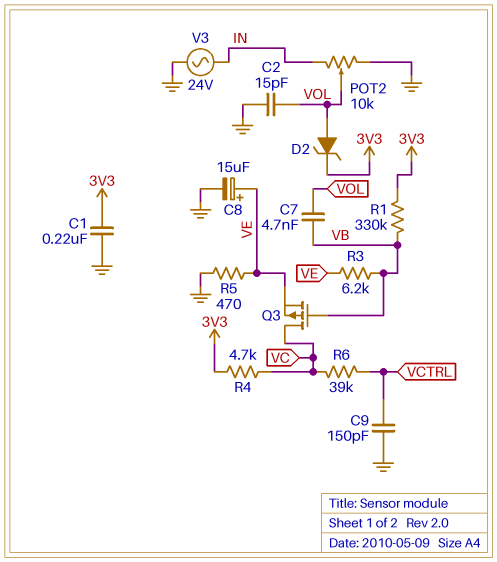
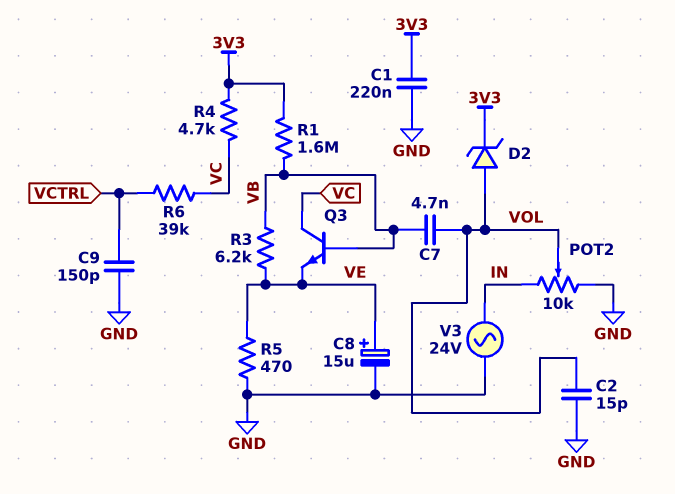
Q3: PMOS (G VB, D VC, S VE) -> NPN (B VB, C VC, E VE)
R1: 330k (3V3, VB) -> 1.6M (3V3, VB)

